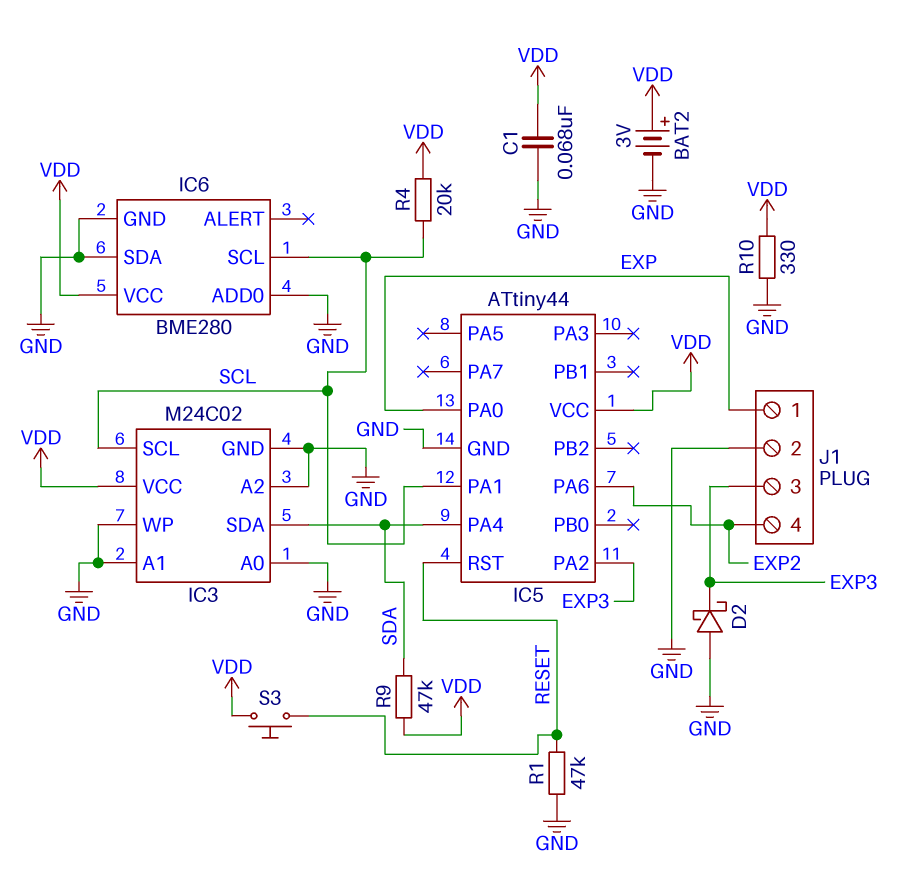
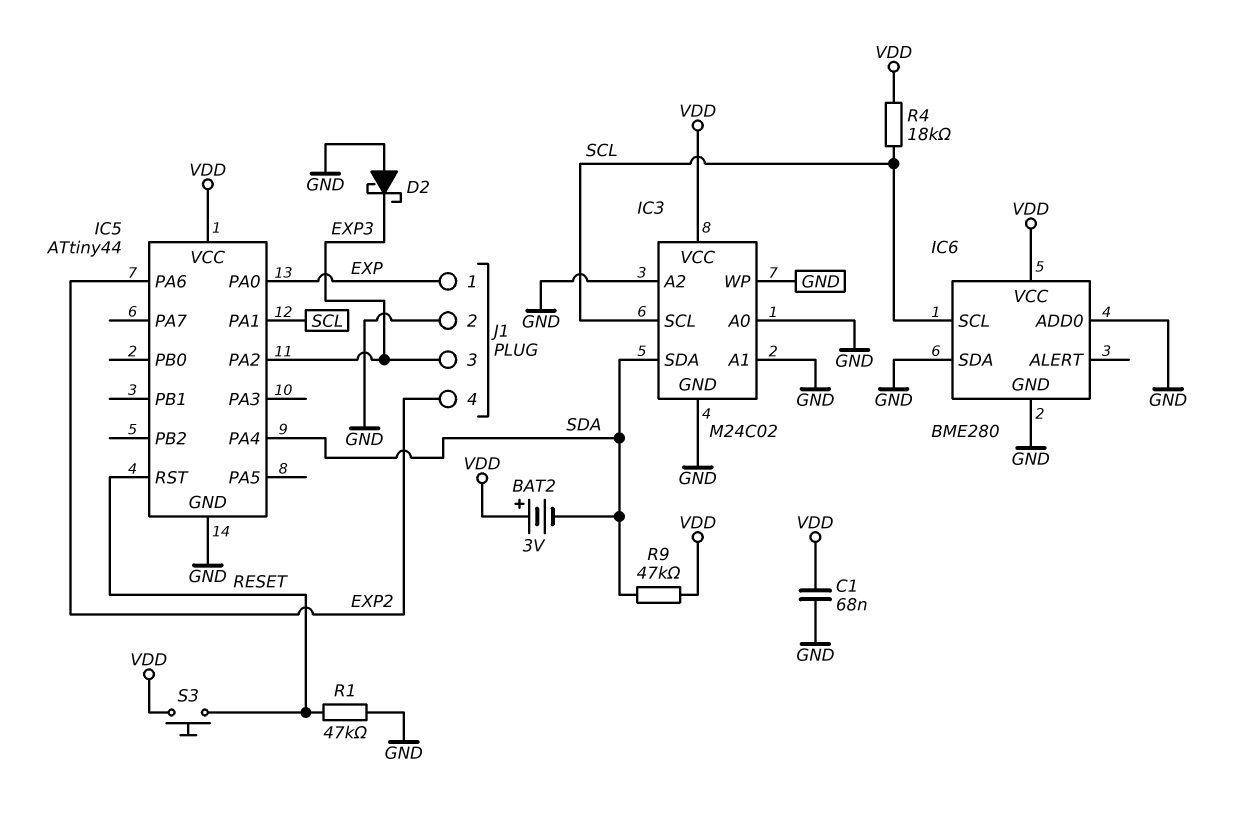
BAT2: 3V (plus VDD, minus GND) -> 3V (plus VDD, minus SDA)
R4: 20k (SCL, VDD) -> 18k (SCL, VDD)
R10: 330 (GND, VDD) -> none

